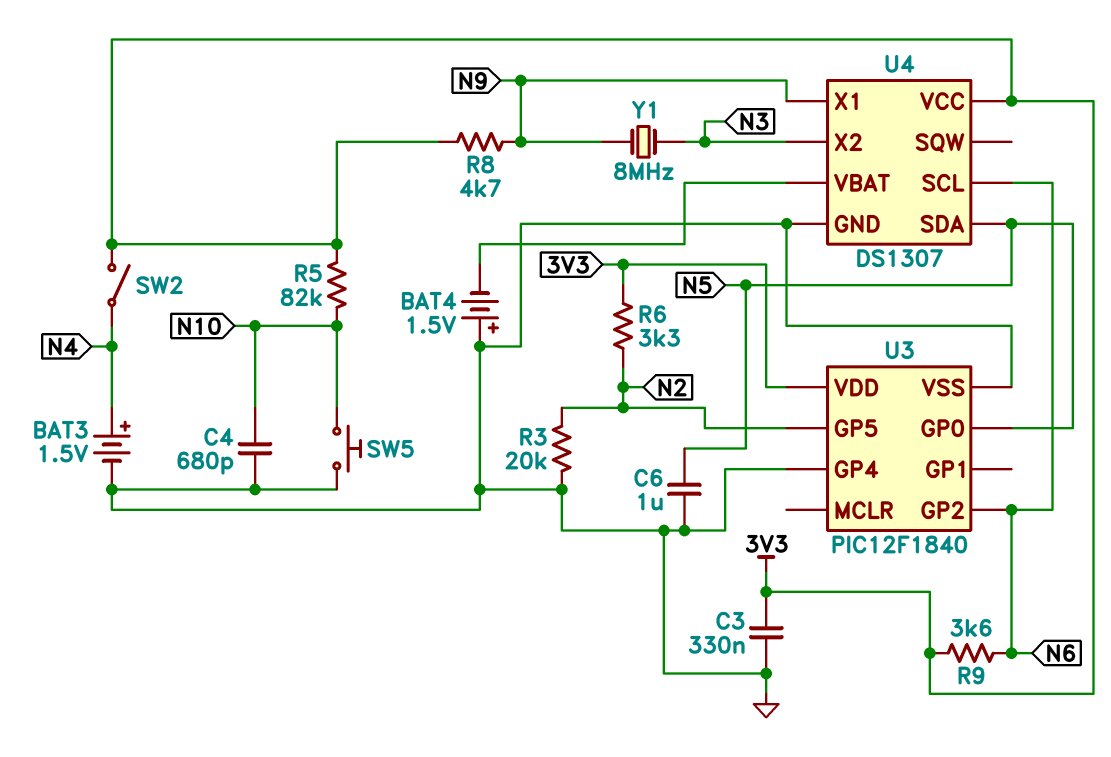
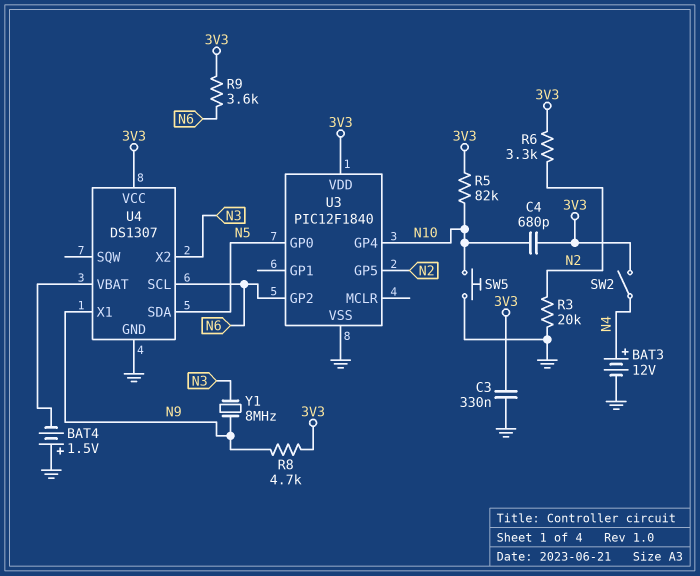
BAT3: 1.5V (plus N4, minus GND) -> 12V (plus N4, minus GND)
C4: 680pF (GND, N10) -> 680pF (3V3, N10)
C6: 1uF (GND, N5) -> none
U3 pin GP4: GND -> N10

